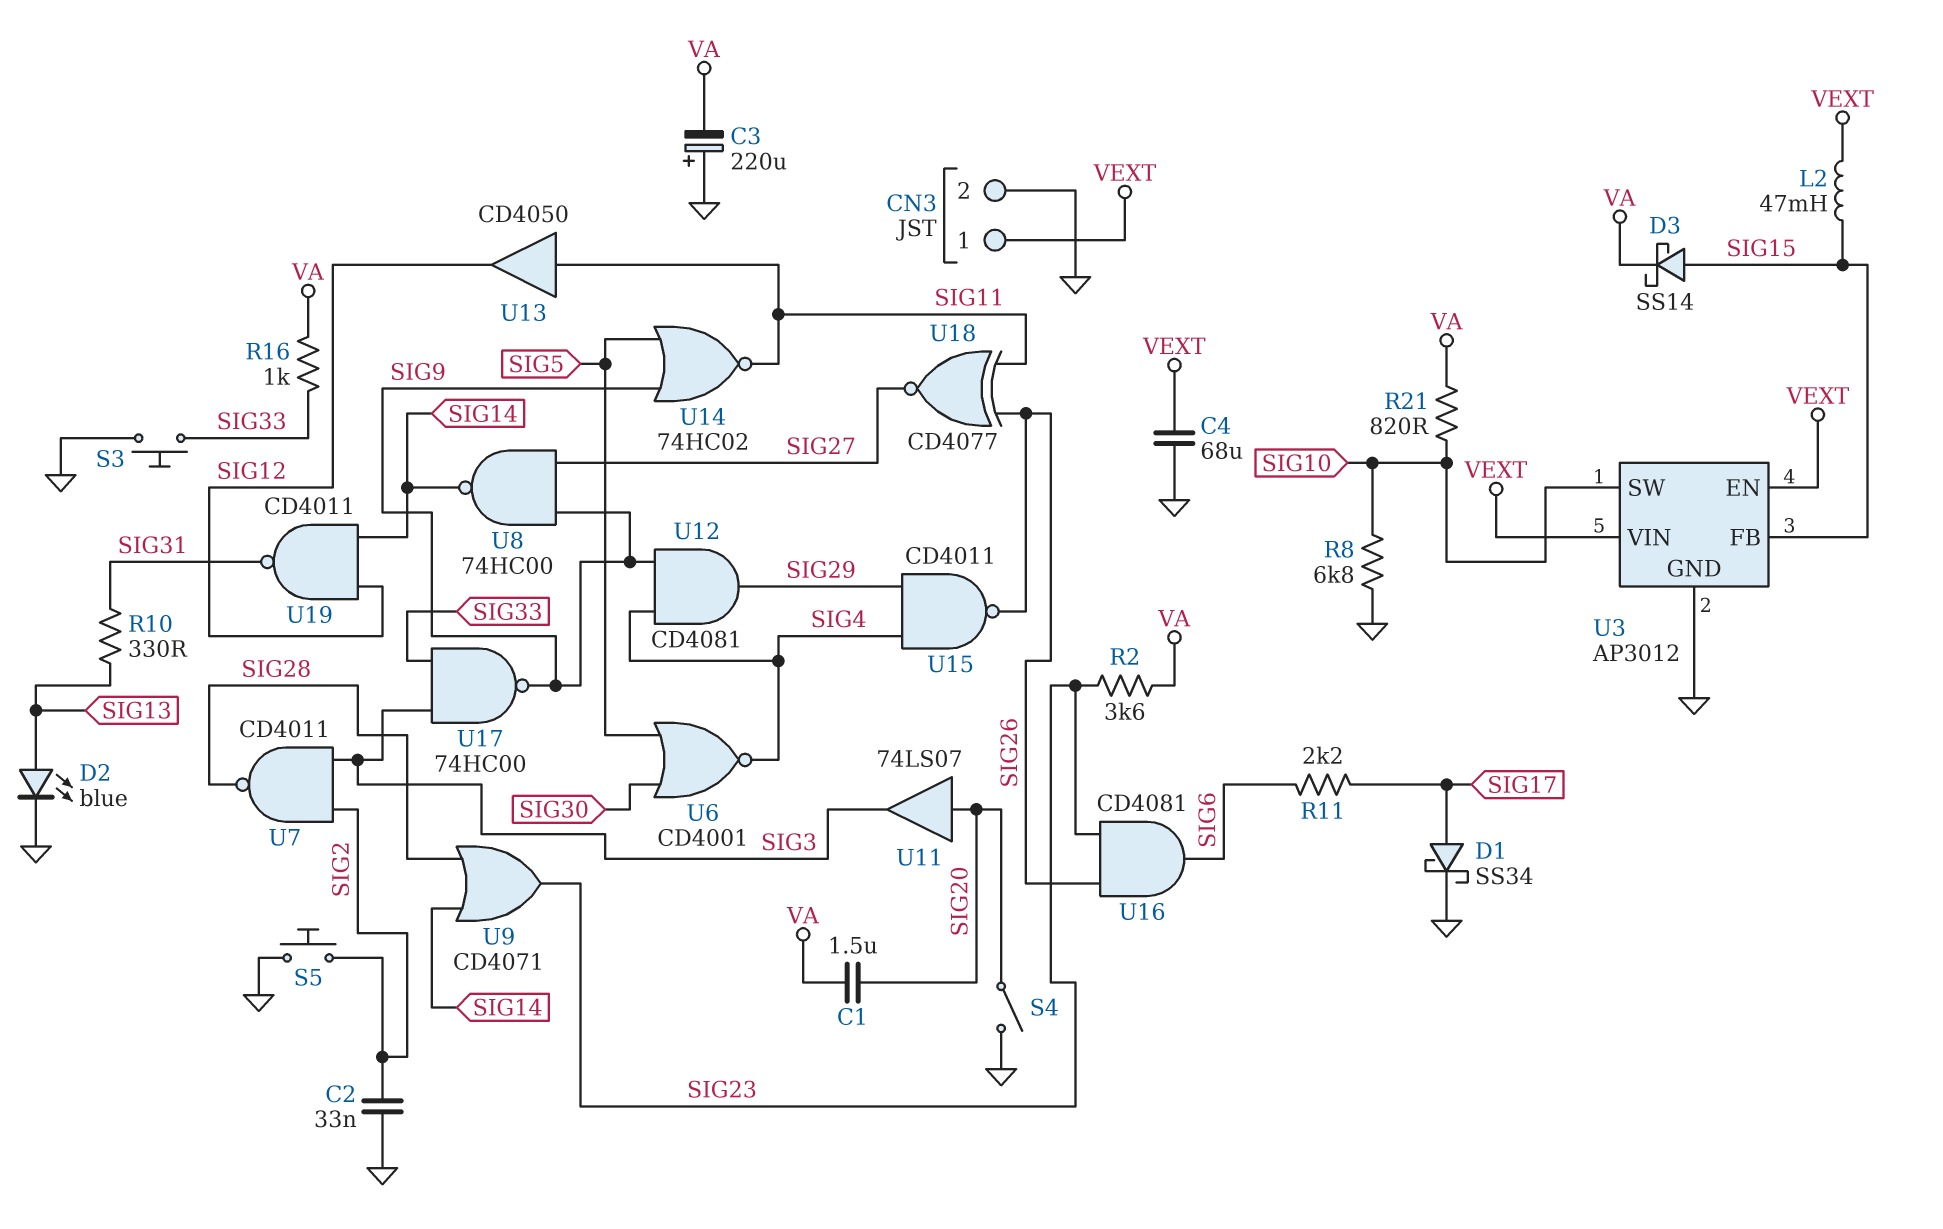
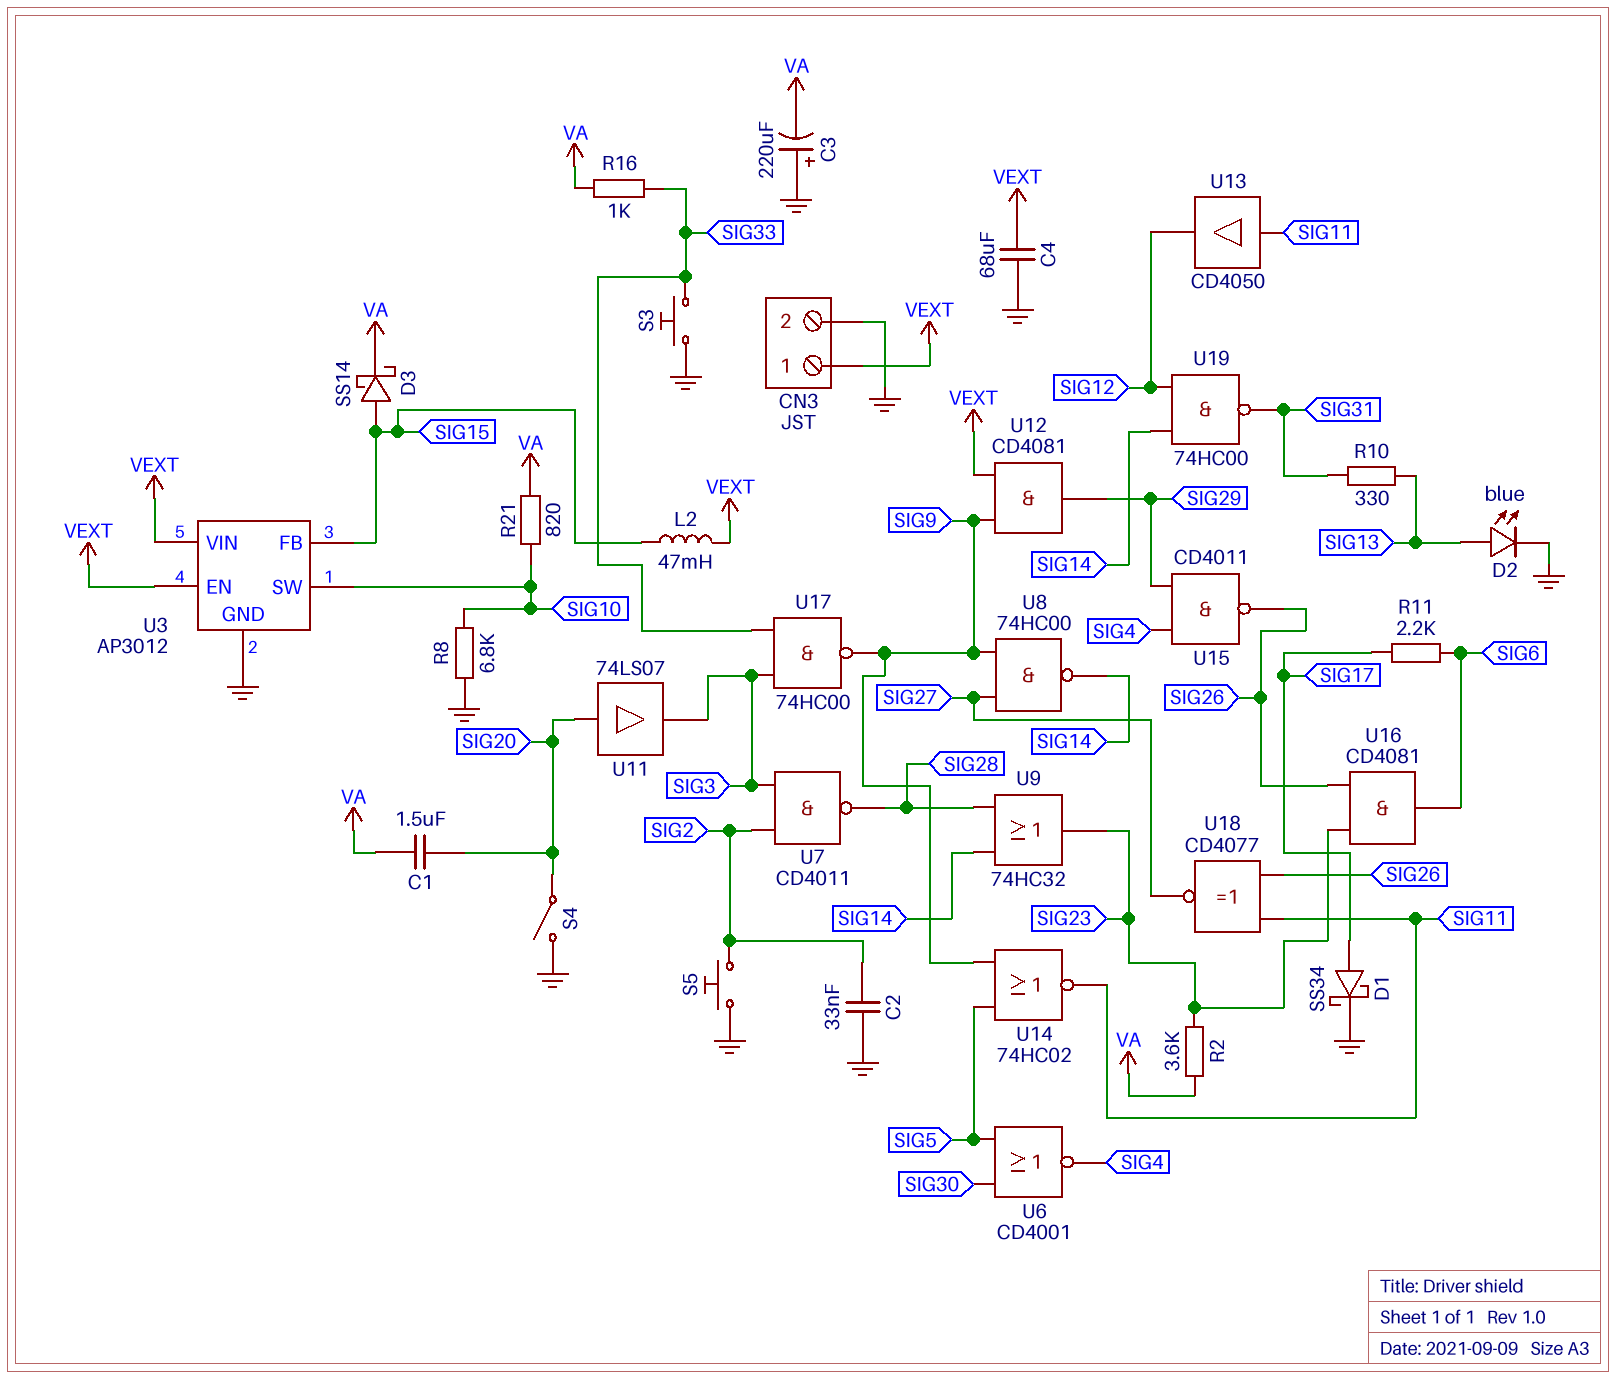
U9: OR CD4071 (in SIG14, in SIG28, out SIG23) -> OR 74HC32 (in SIG14, in SIG28, out SIG23)
U12: AND CD4081 (in SIG4, in SIG9, out SIG29) -> AND CD4081 (in SIG9, in VEXT, out SIG29)
U19: NAND CD4011 (in SIG12, in SIG14, out SIG31) -> NAND 74HC00 (in SIG12, in SIG14, out SIG31)

